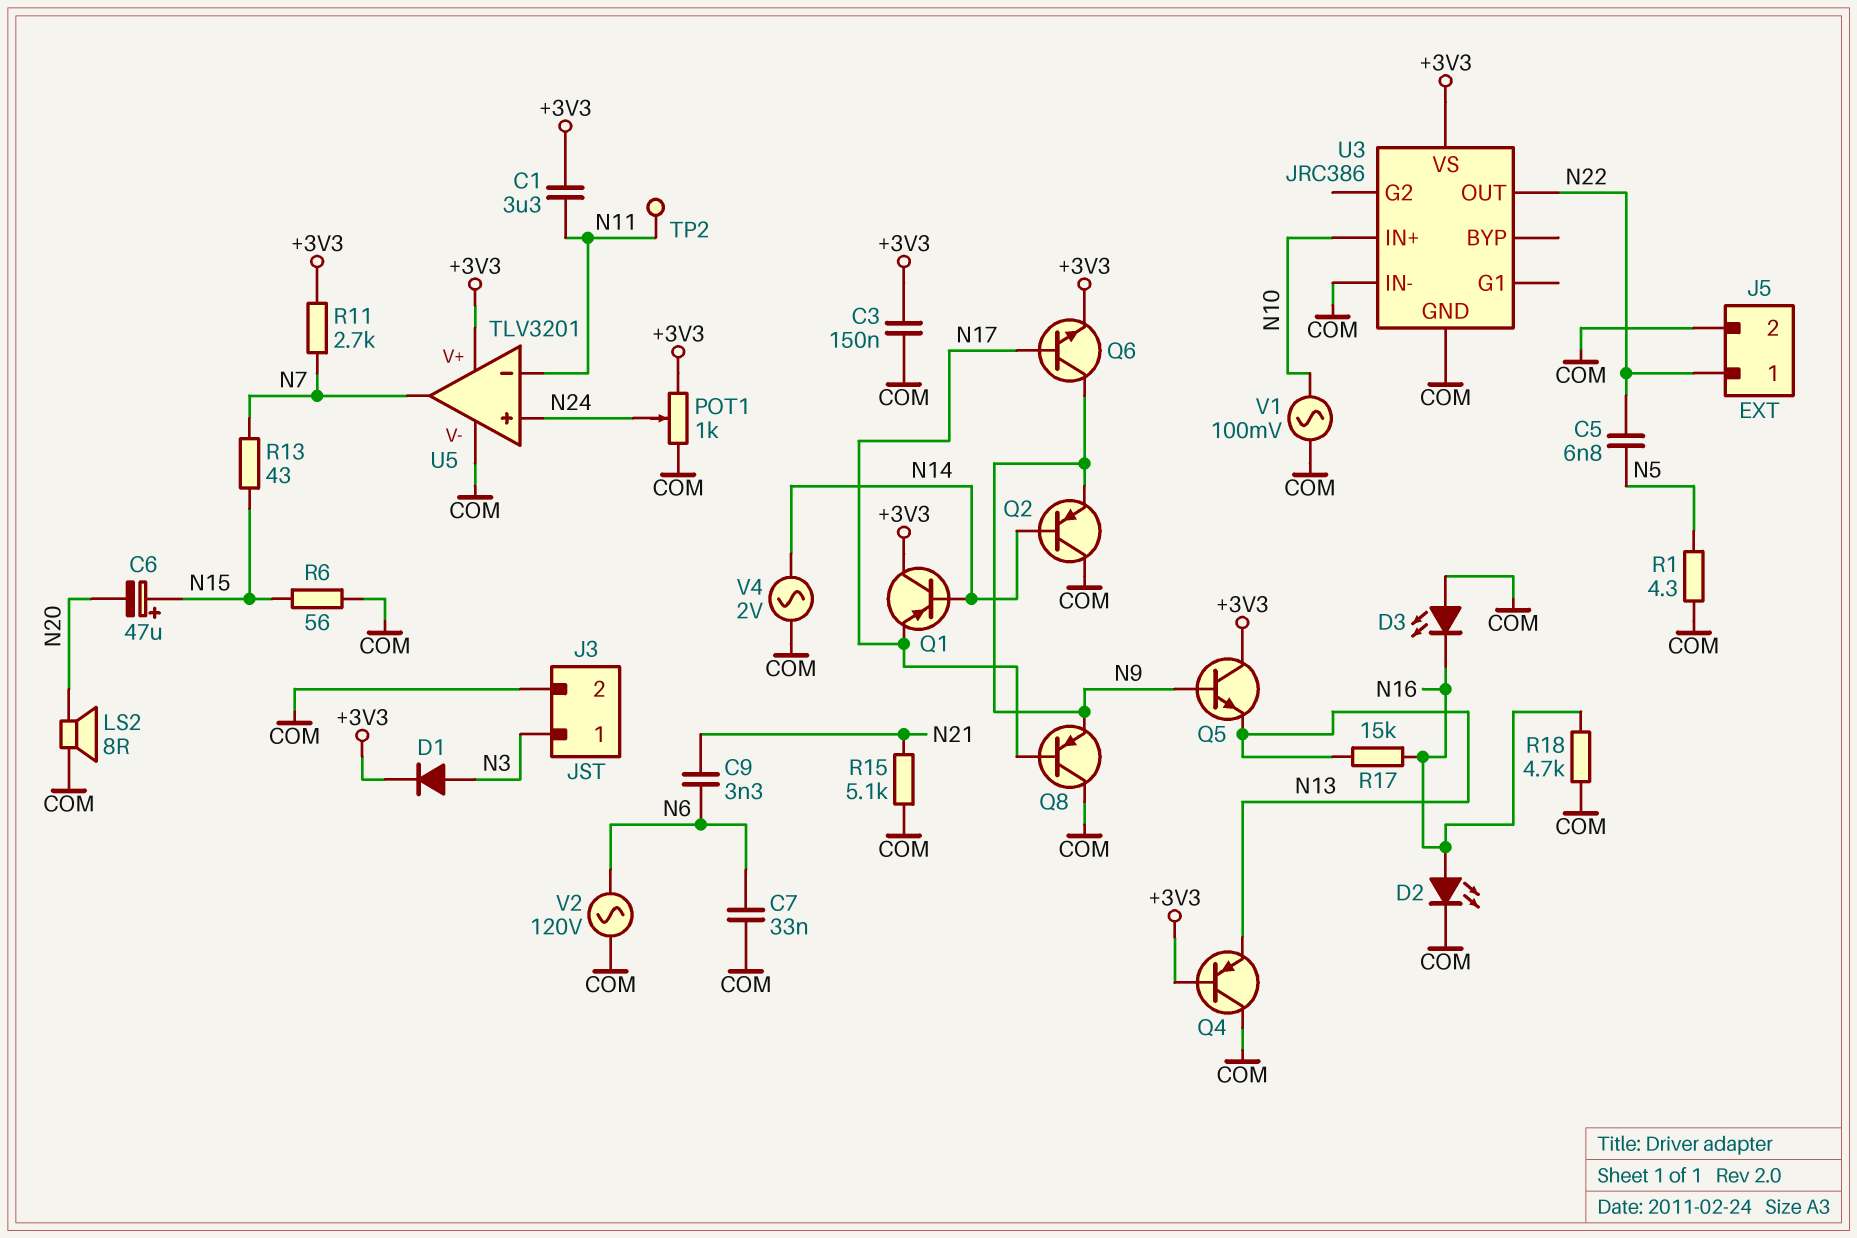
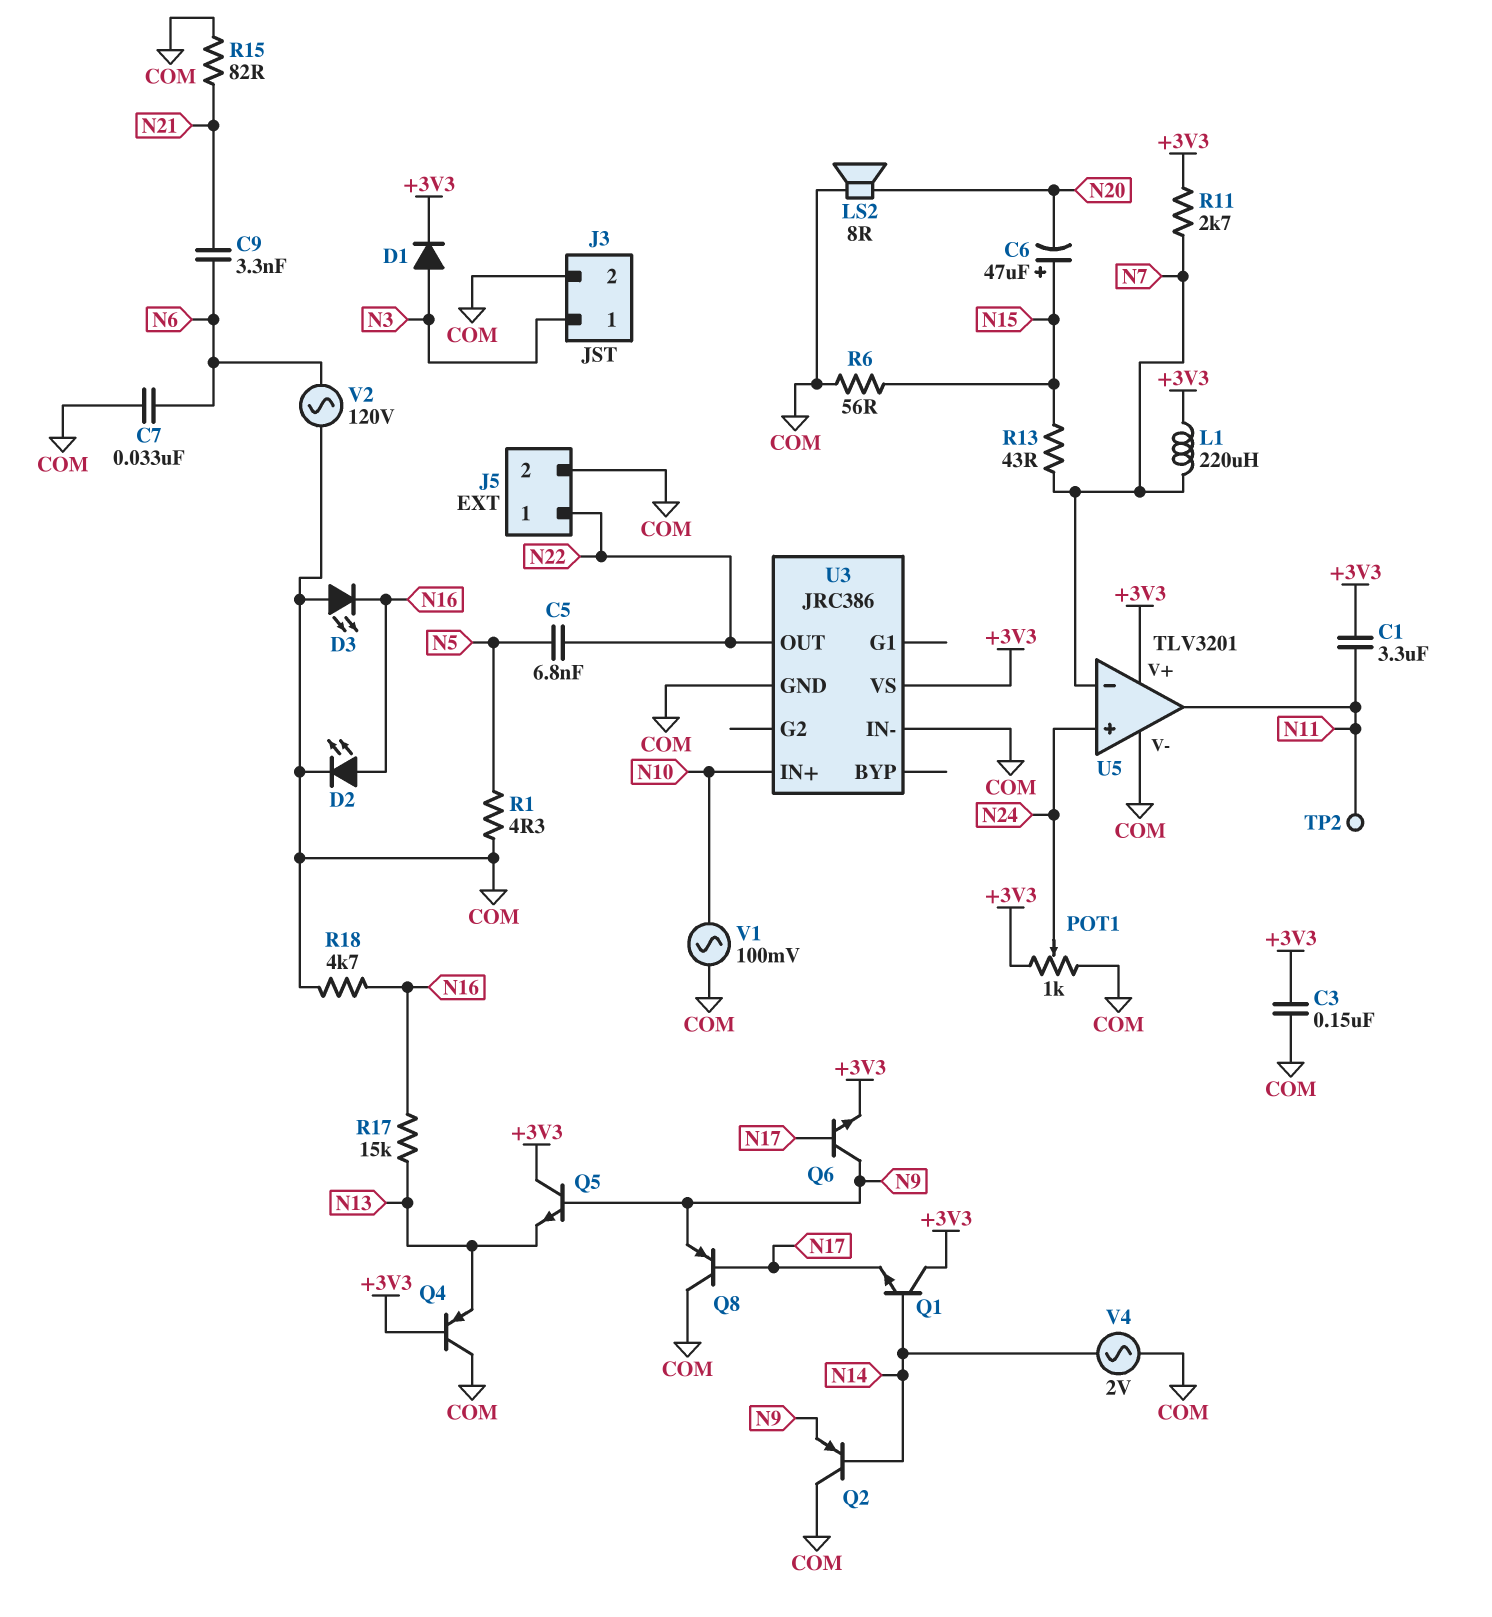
L1: none -> 220uH (+3V3, N7)
Q1: PNP (B N14, C +3V3, E N17) -> NPN (B N14, C +3V3, E N17)
R15: 5.1k (COM, N21) -> 82 (COM, N21)
U5 pin in-: N11 -> N7
U5 pin out: N7 -> N11

